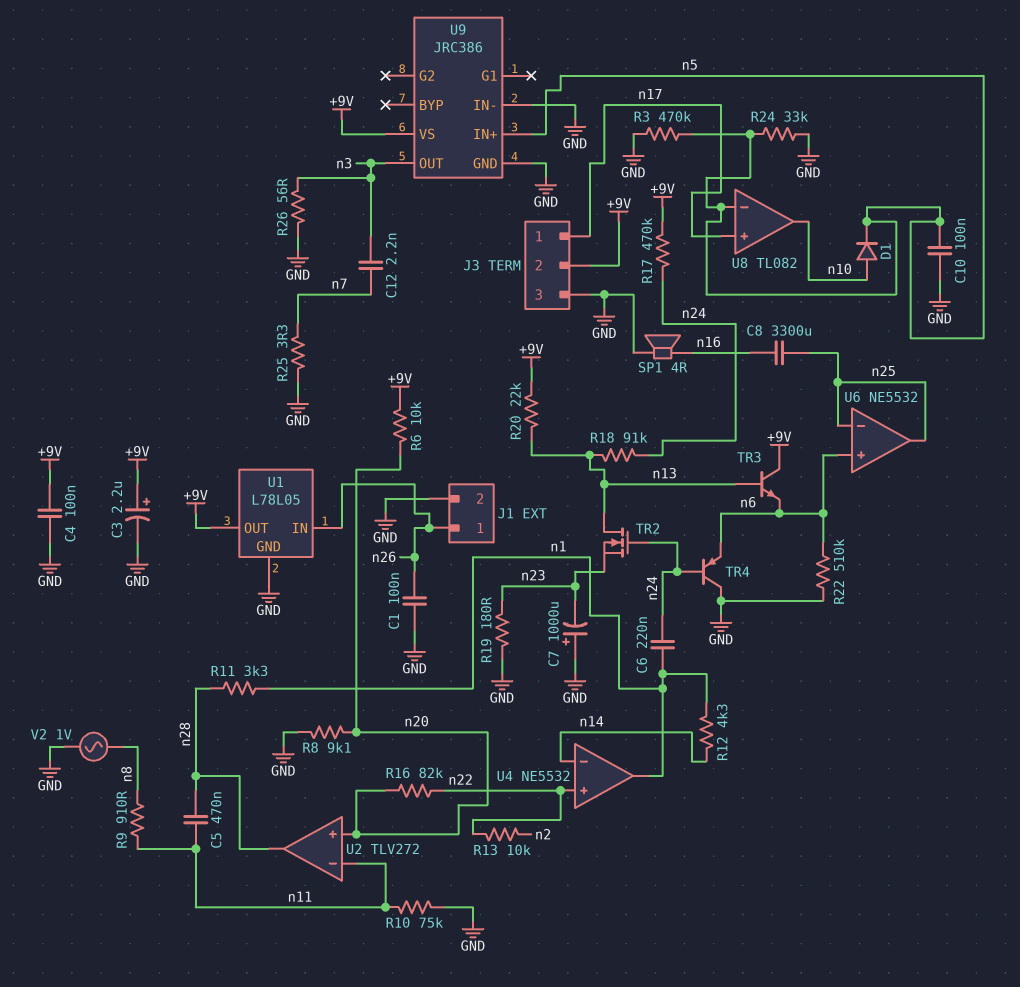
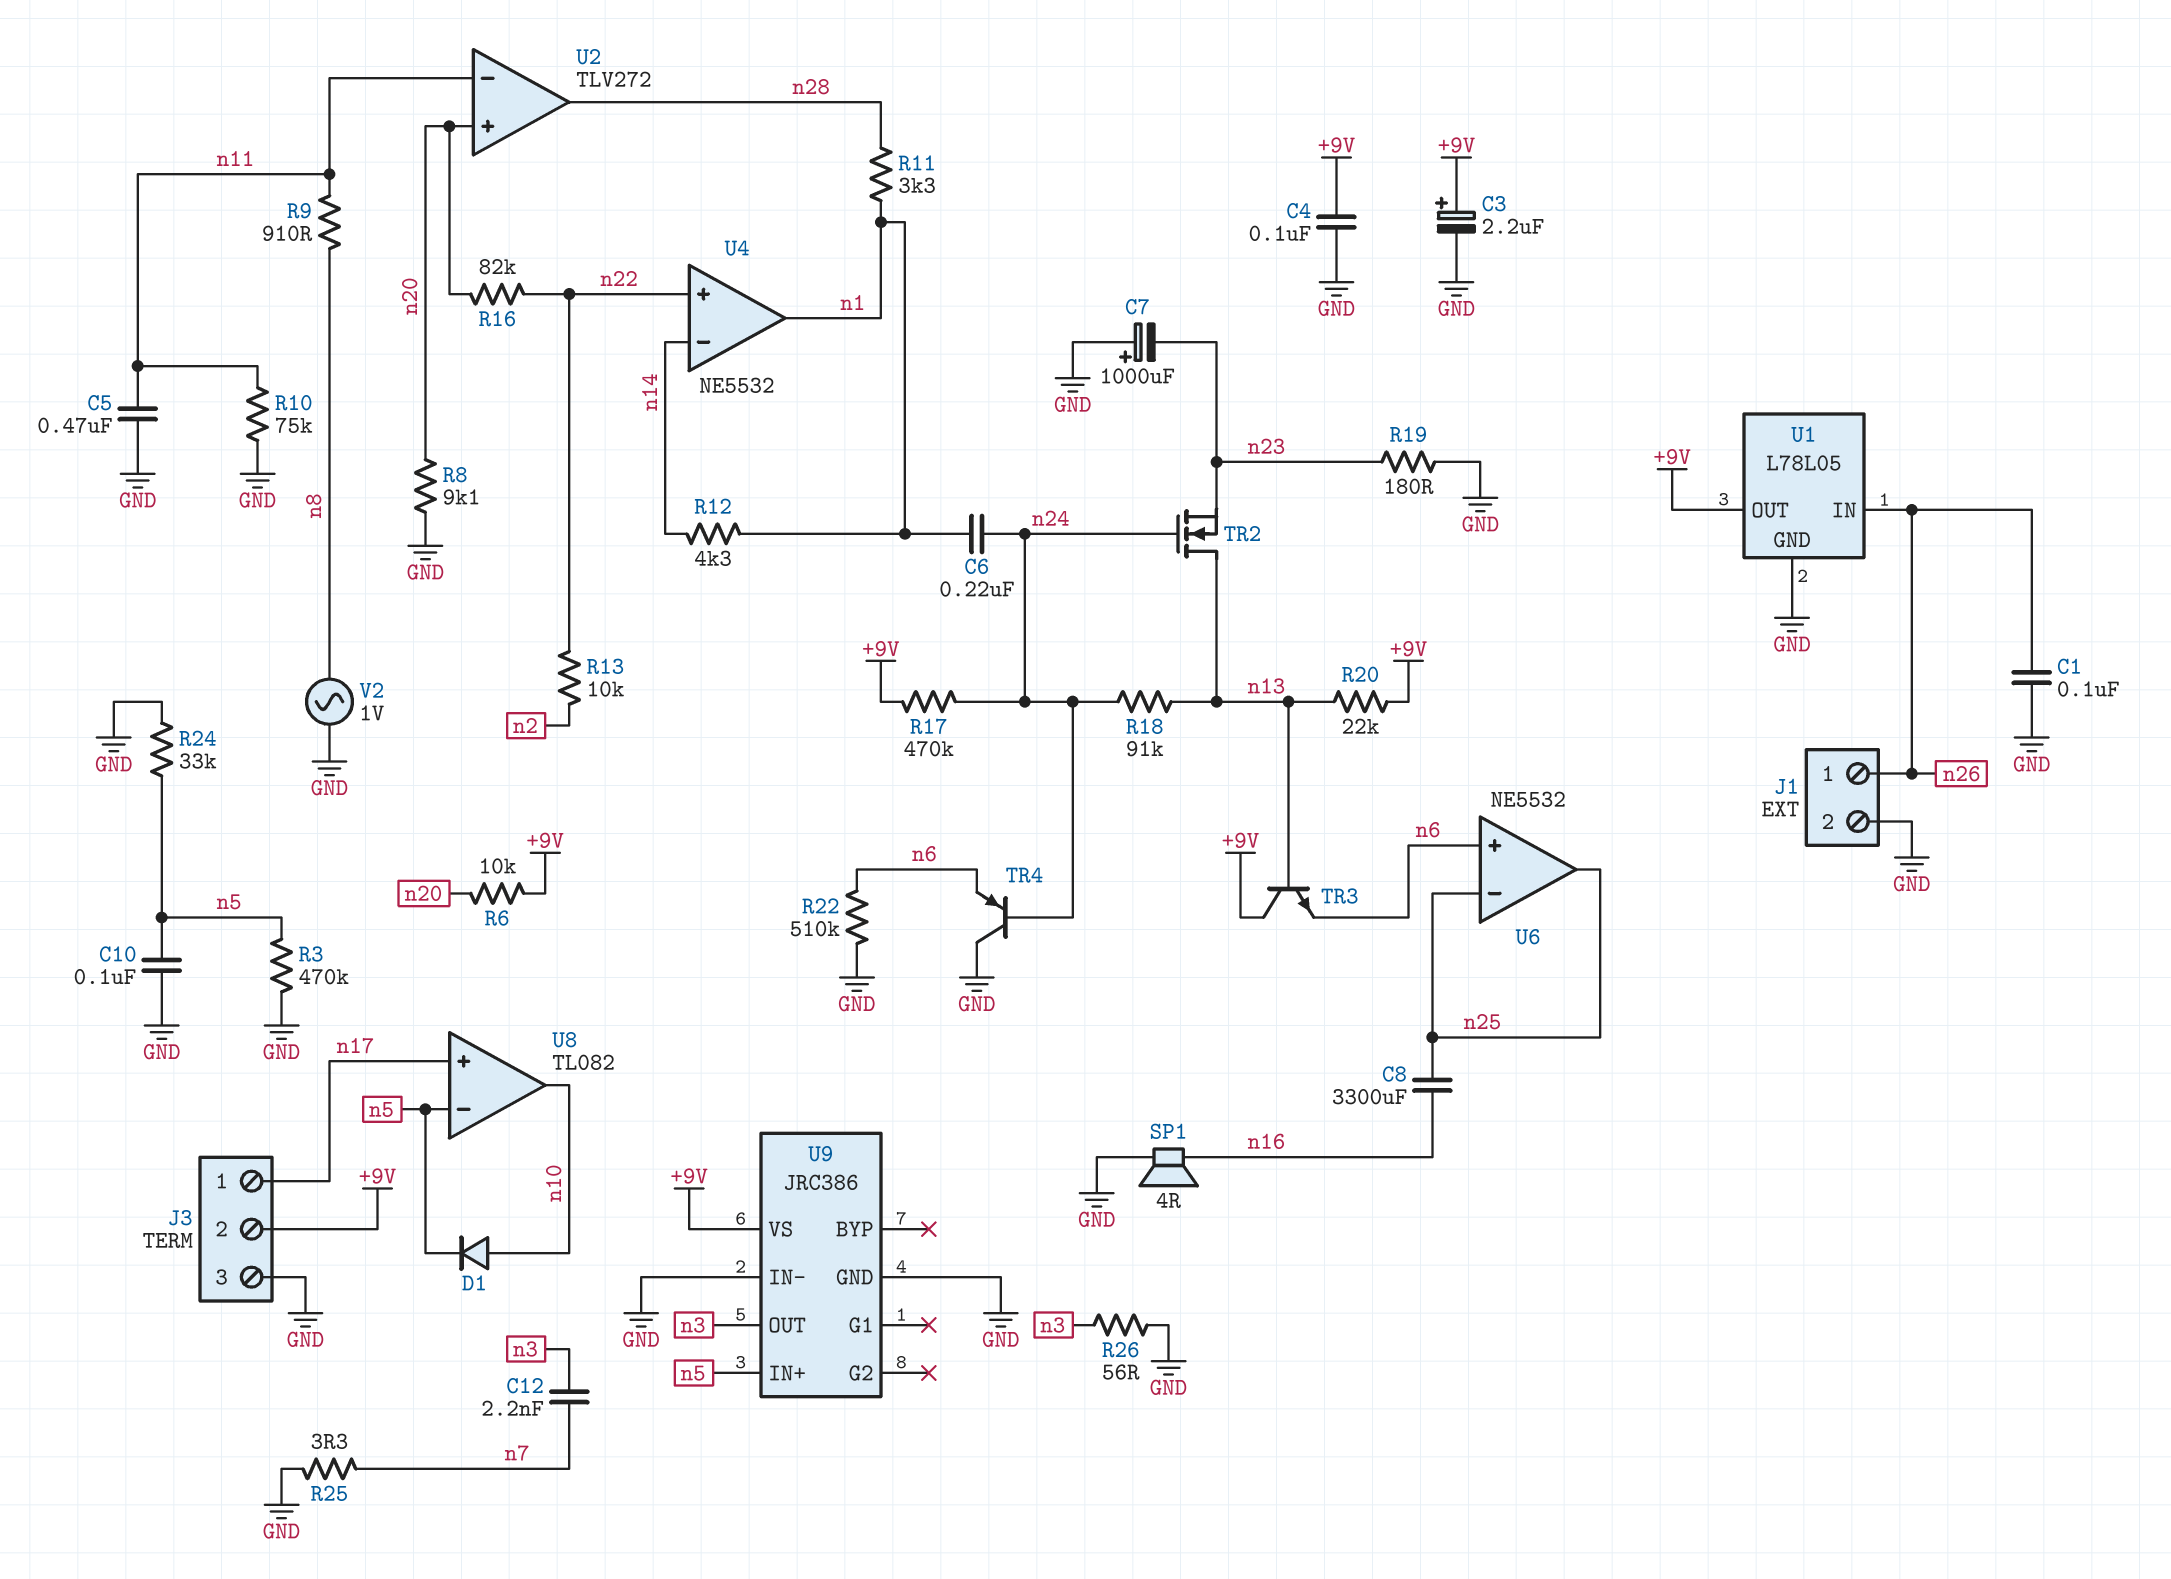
C5: 470nF (n11, n28) -> 470nF (GND, n11)

